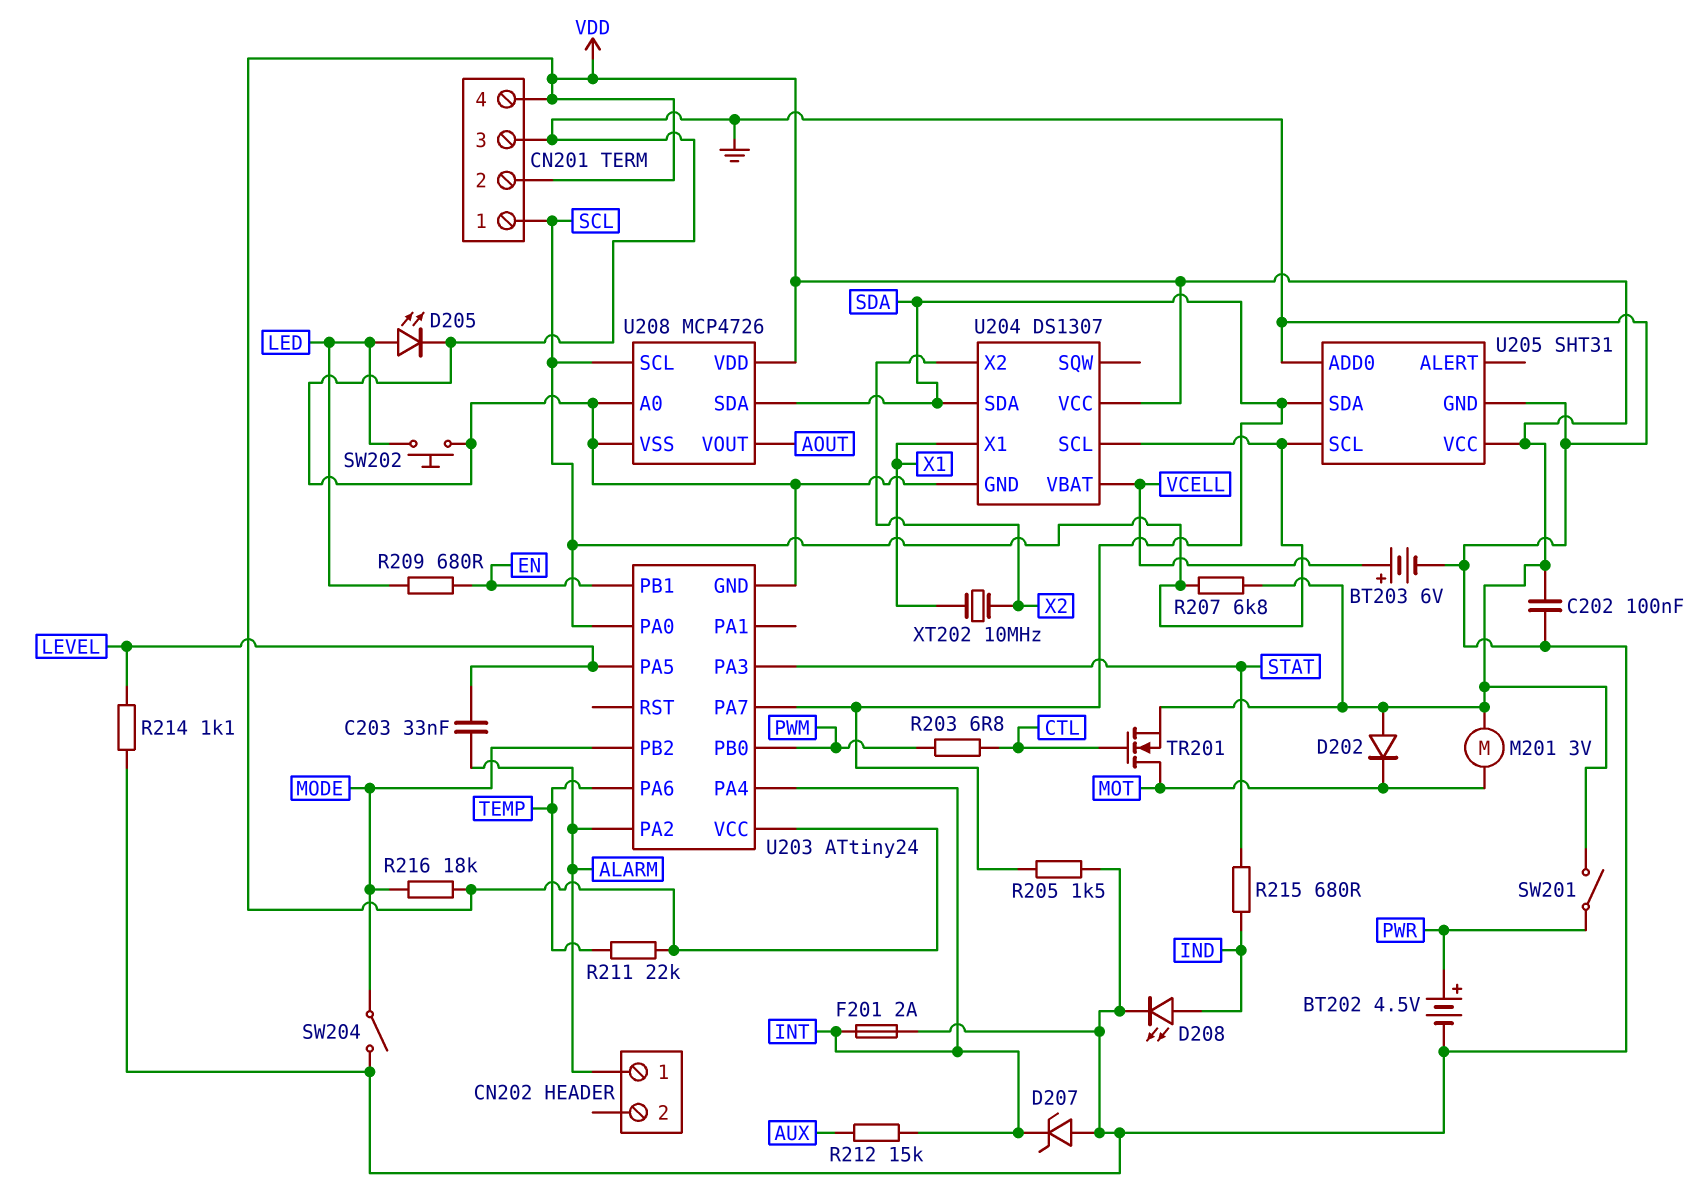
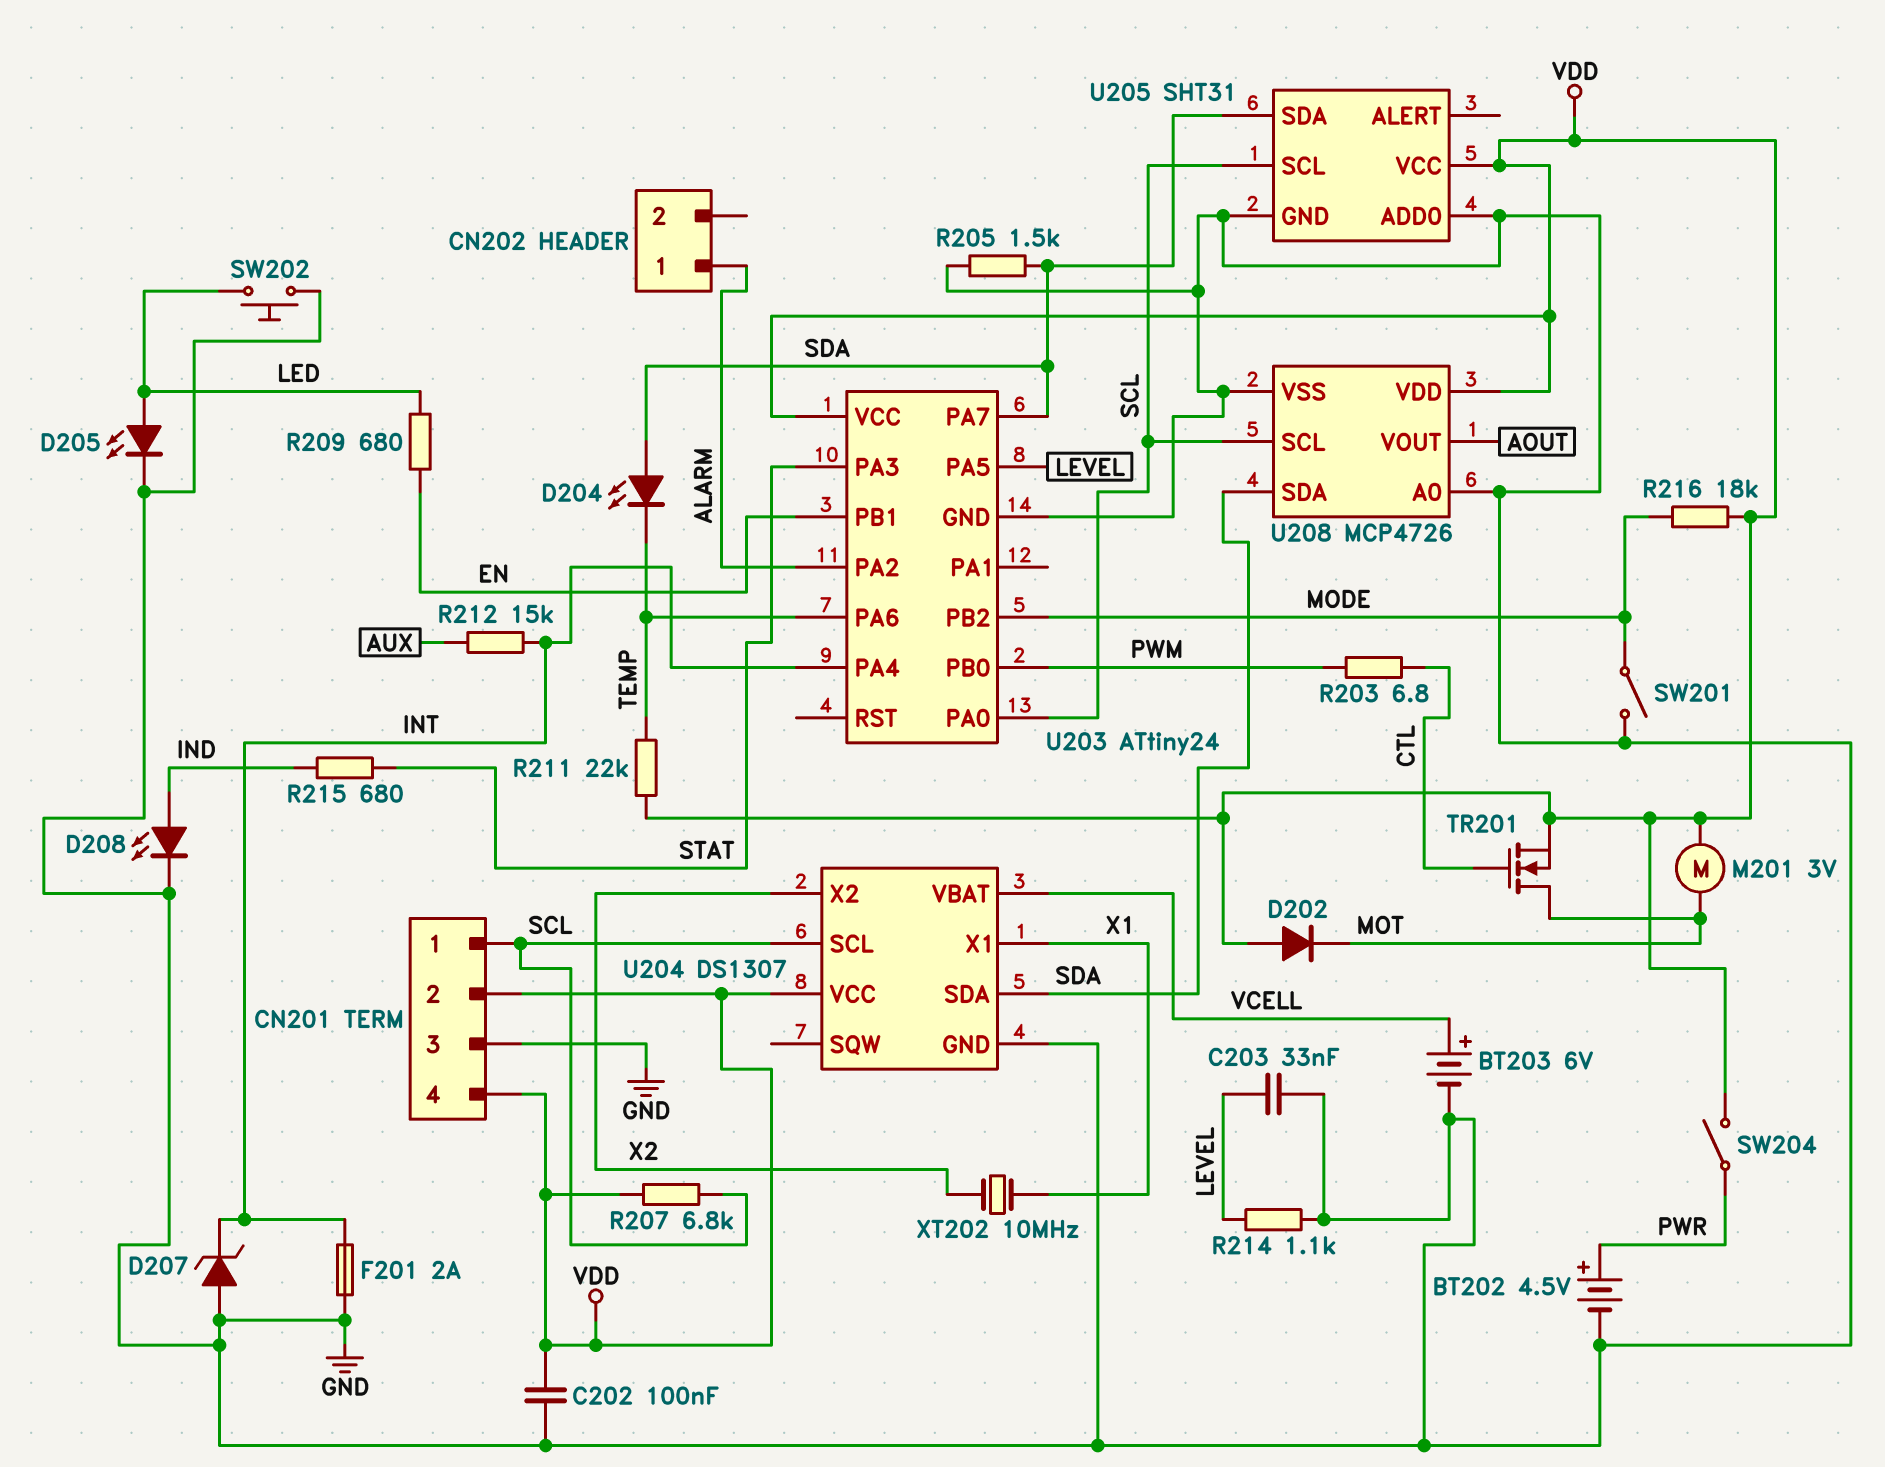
C203: 33nF (ALARM, LEVEL) -> 33nF (GND, LEVEL)
D204: none -> LED (A SDA, K TEMP)
SW201: switch (PWR, VDD) -> switch (GND, MODE)
SW204: switch (GND, MODE) -> switch (PWR, VDD)

